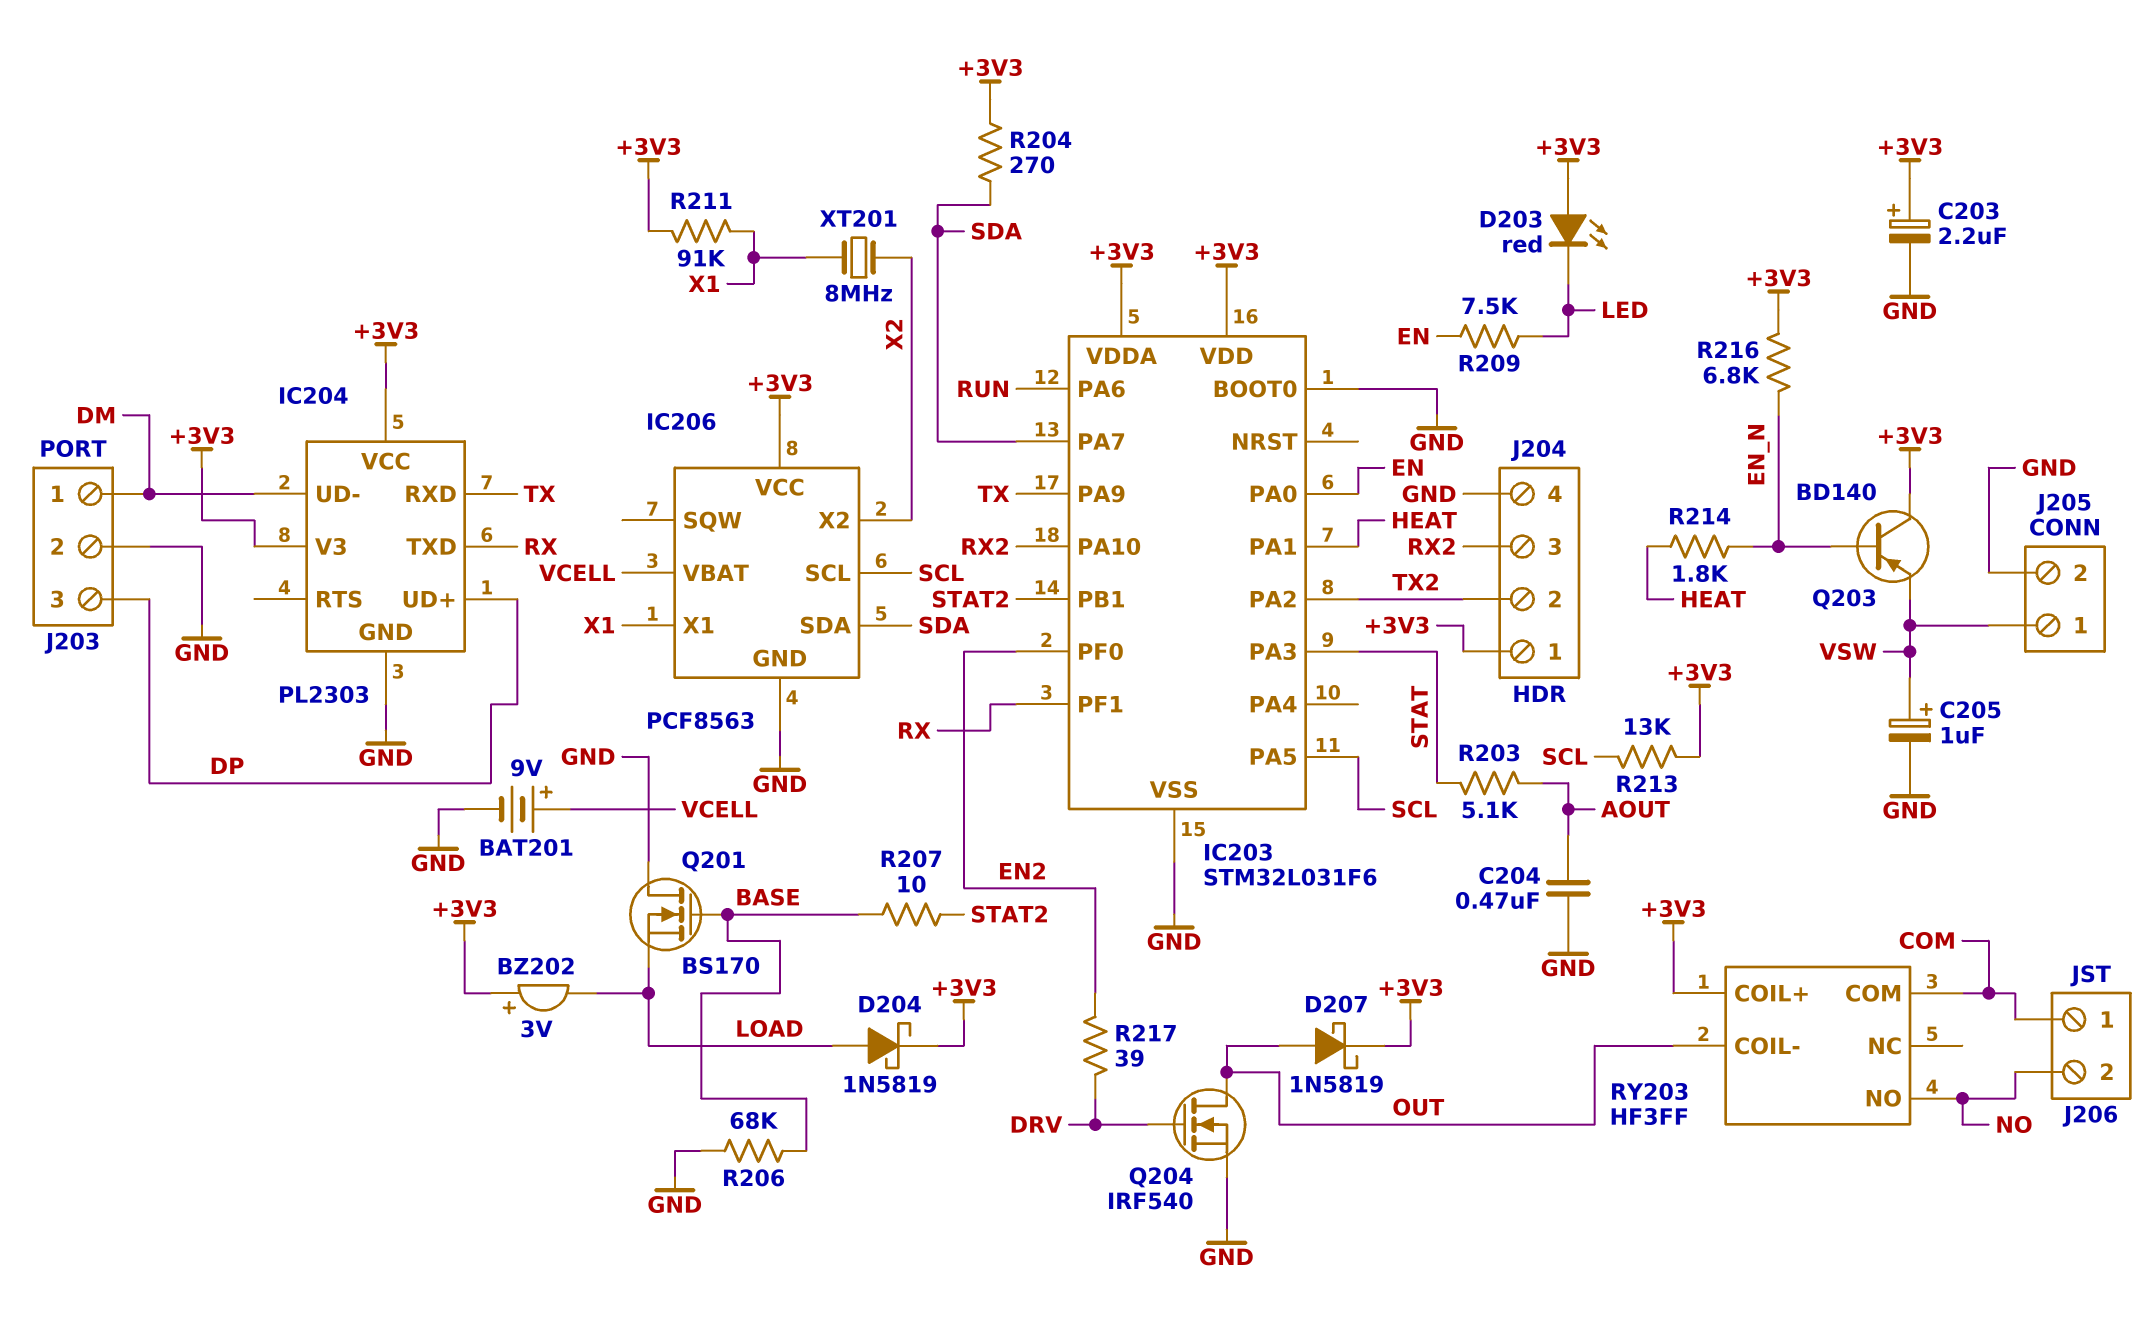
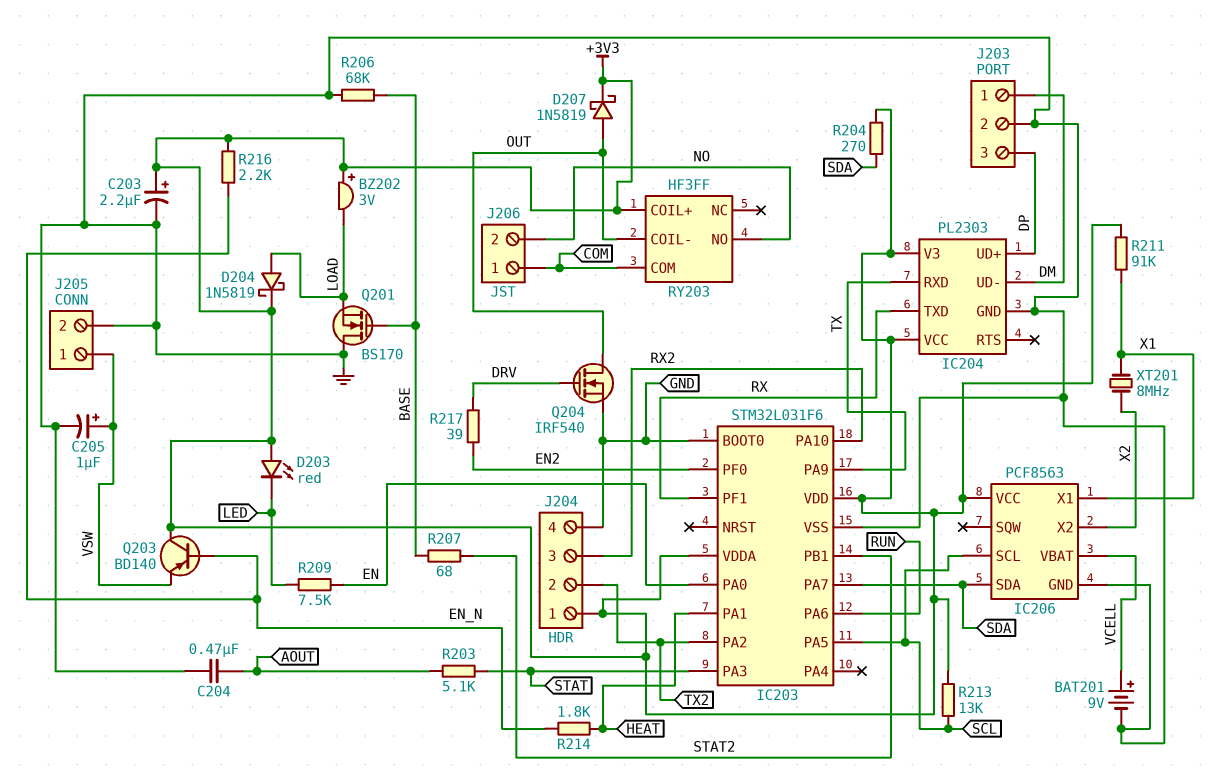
R207: 10 (BASE, STAT2) -> 68 (BASE, STAT2)
R216: 6.8k (+3V3, EN_N) -> 2.2k (+3V3, EN_N)

